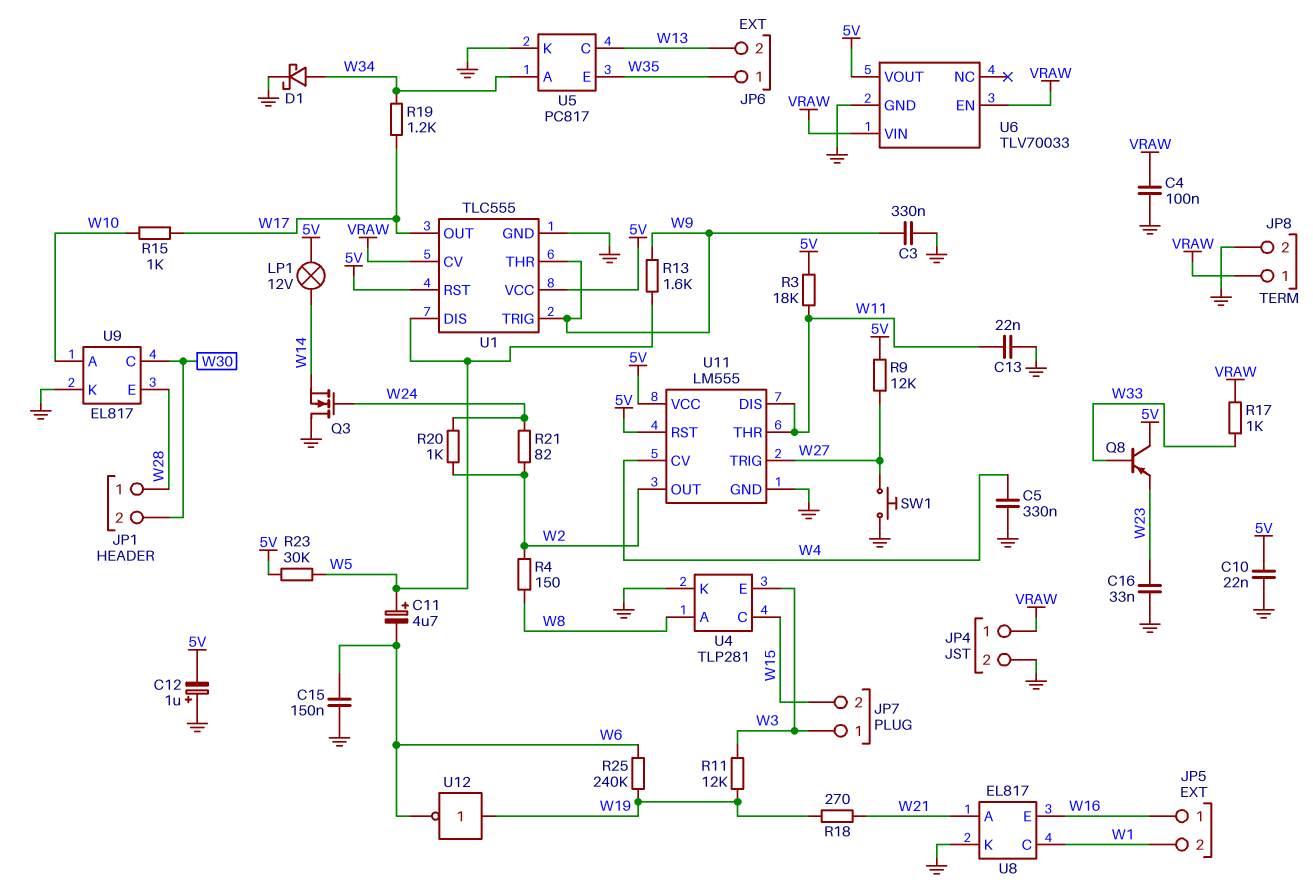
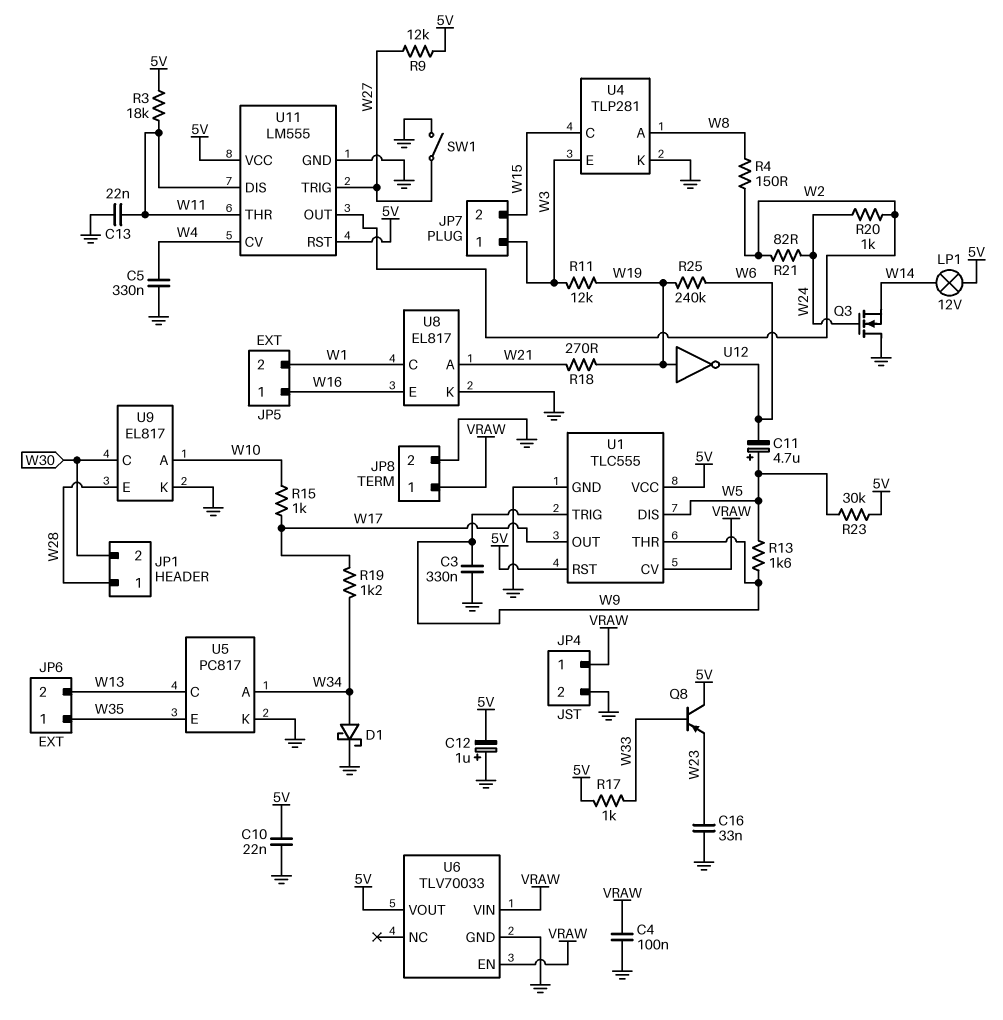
C15: 150nF (GND, W6) -> none
R17: 1k (VRAW, W33) -> 1k (5V, W33)
SW1: button (GND, W27) -> switch (GND, W27)

